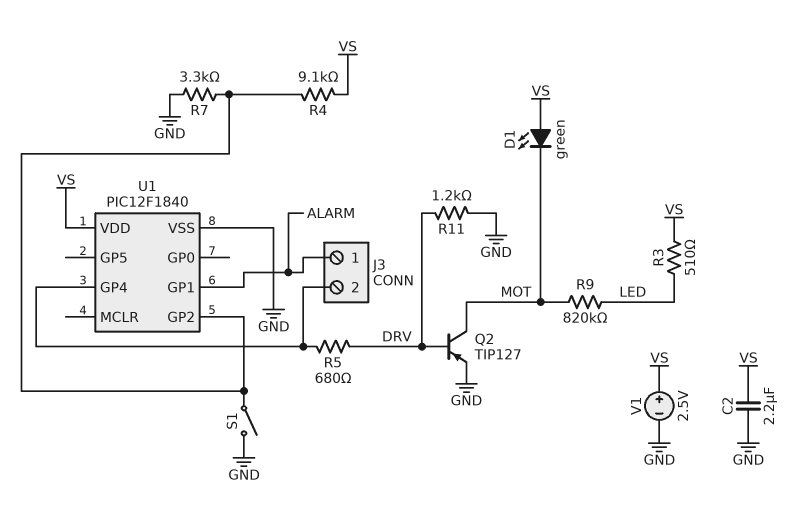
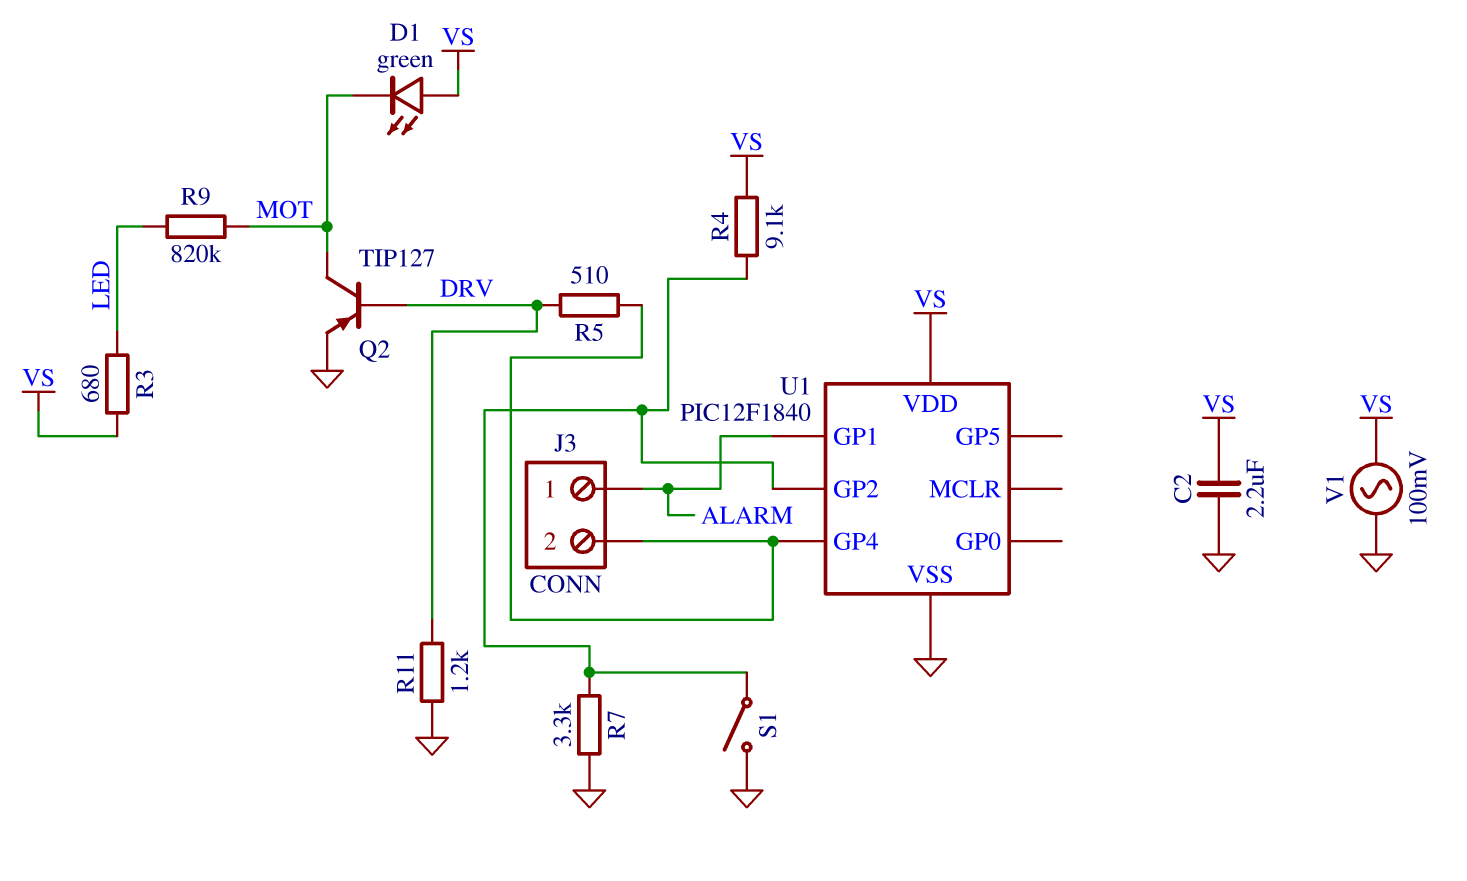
R3: 510 (LED, VS) -> 680 (LED, VS)
R5: 680 (DRV, J3/2) -> 510 (DRV, J3/2)
V1: 2.5V (plus VS, minus GND) -> AC 100mV (GND, VS)

